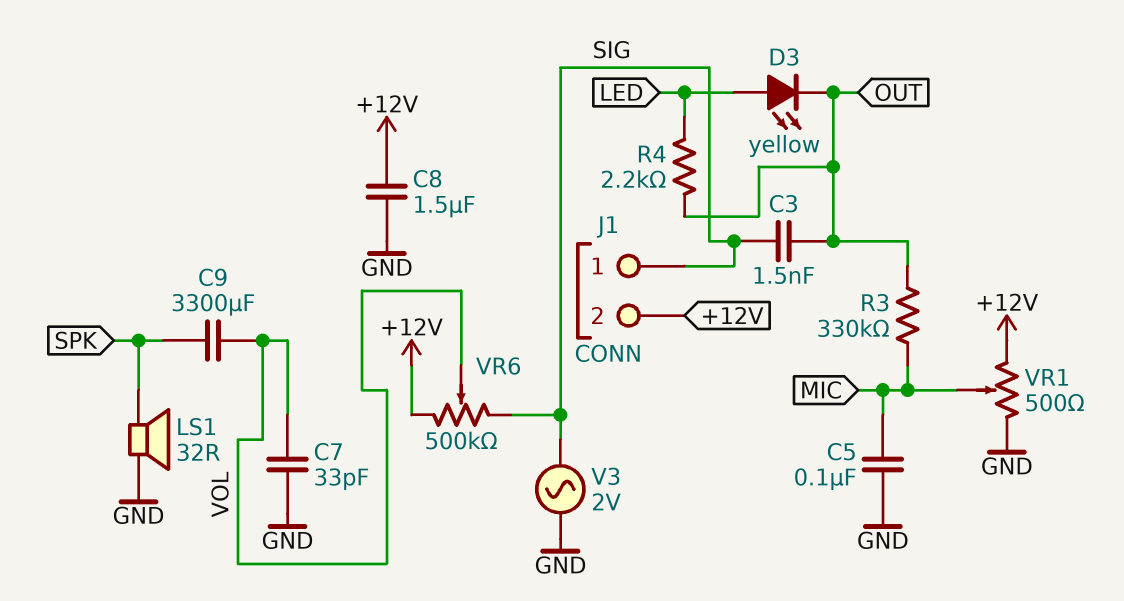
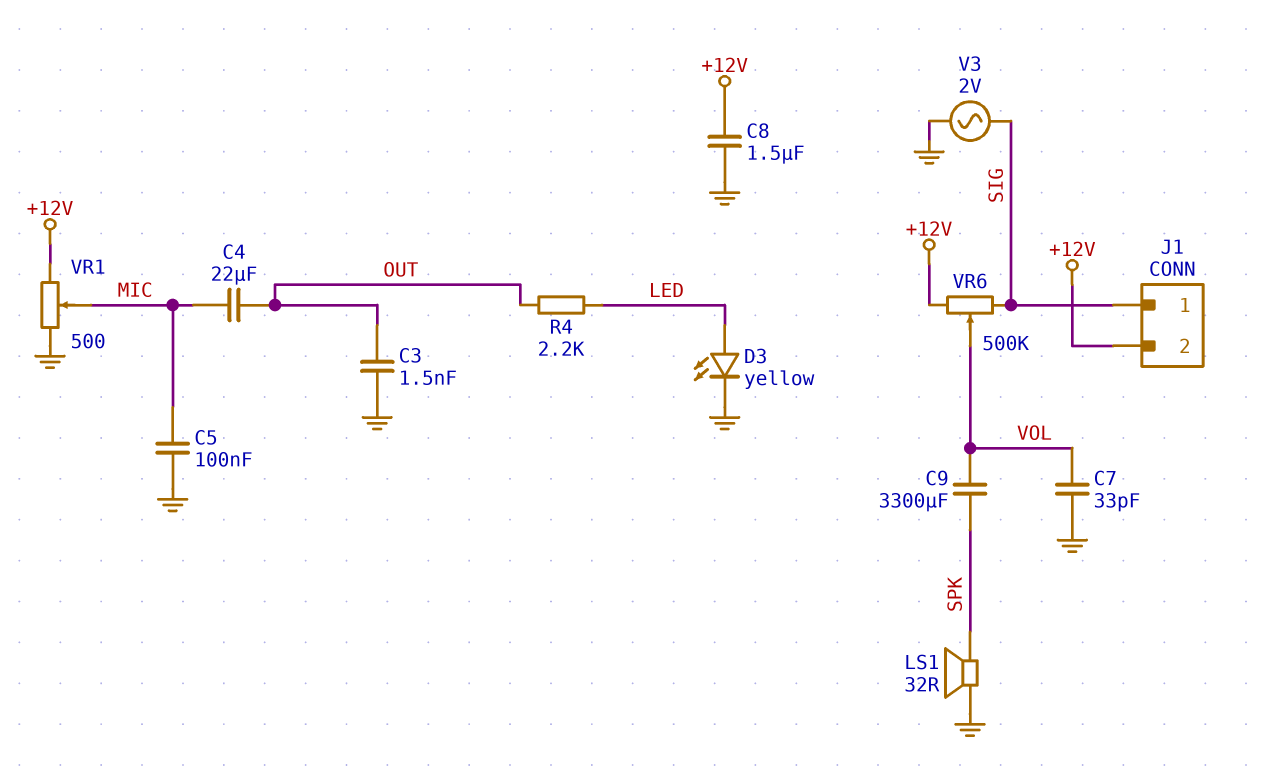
C3: 1.5nF (OUT, SIG) -> 1.5nF (GND, OUT)
C4: none -> 22uF (MIC, OUT)
D3: LED yellow (A LED, K OUT) -> LED yellow (A LED, K GND)
R3: 330k (MIC, OUT) -> none

